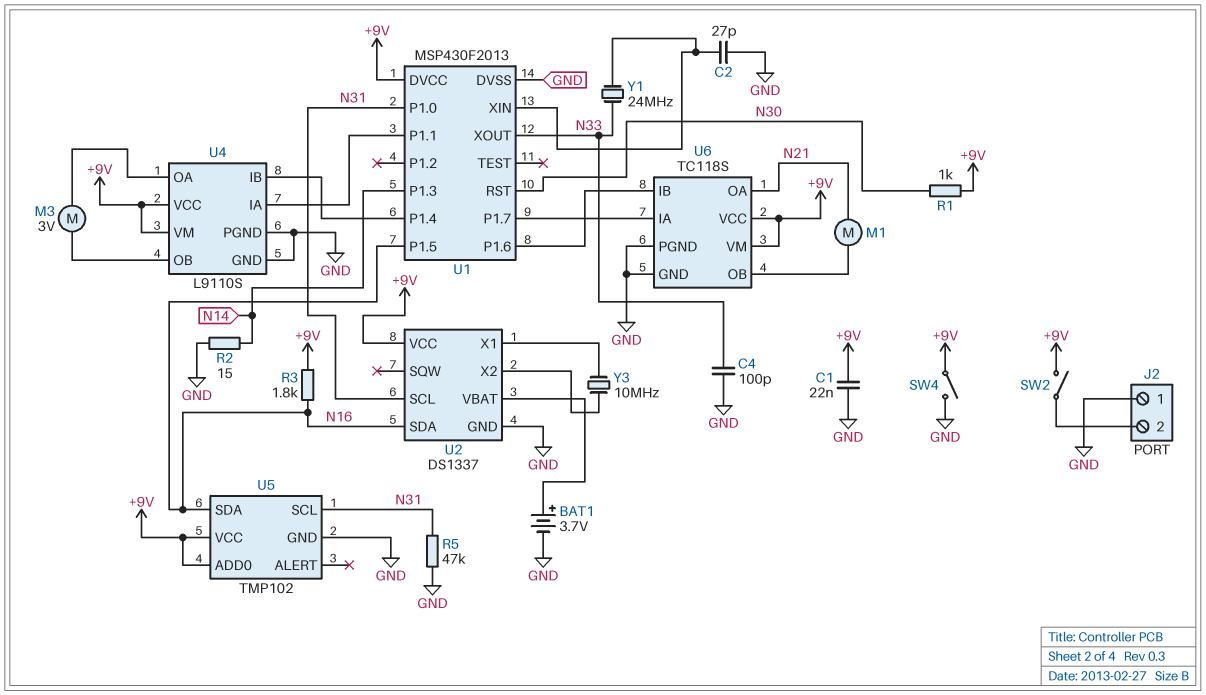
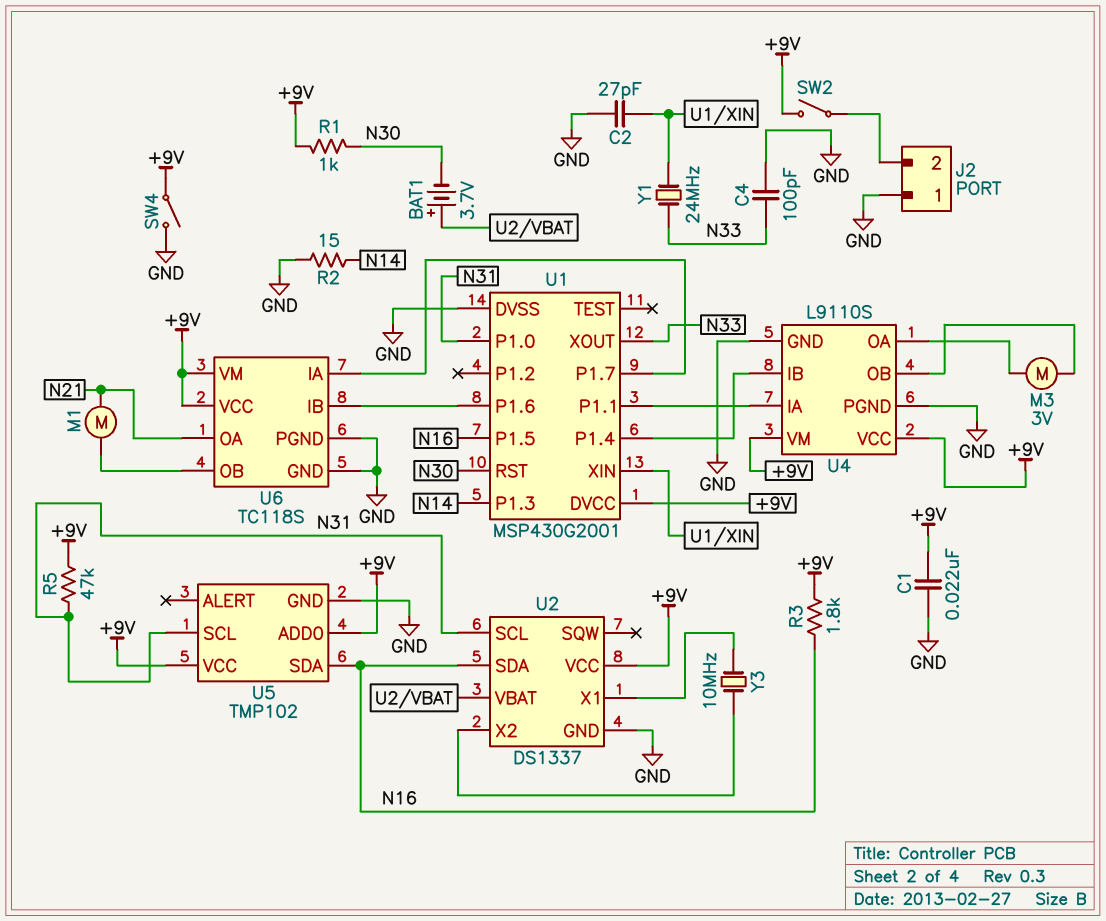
BAT1: 3.7V (plus U2/VBAT, minus GND) -> 3.7V (plus U2/VBAT, minus N30)
R5: 47k (GND, N31) -> 47k (+9V, N31)
U1: MSP430F2013 -> MSP430G2001

